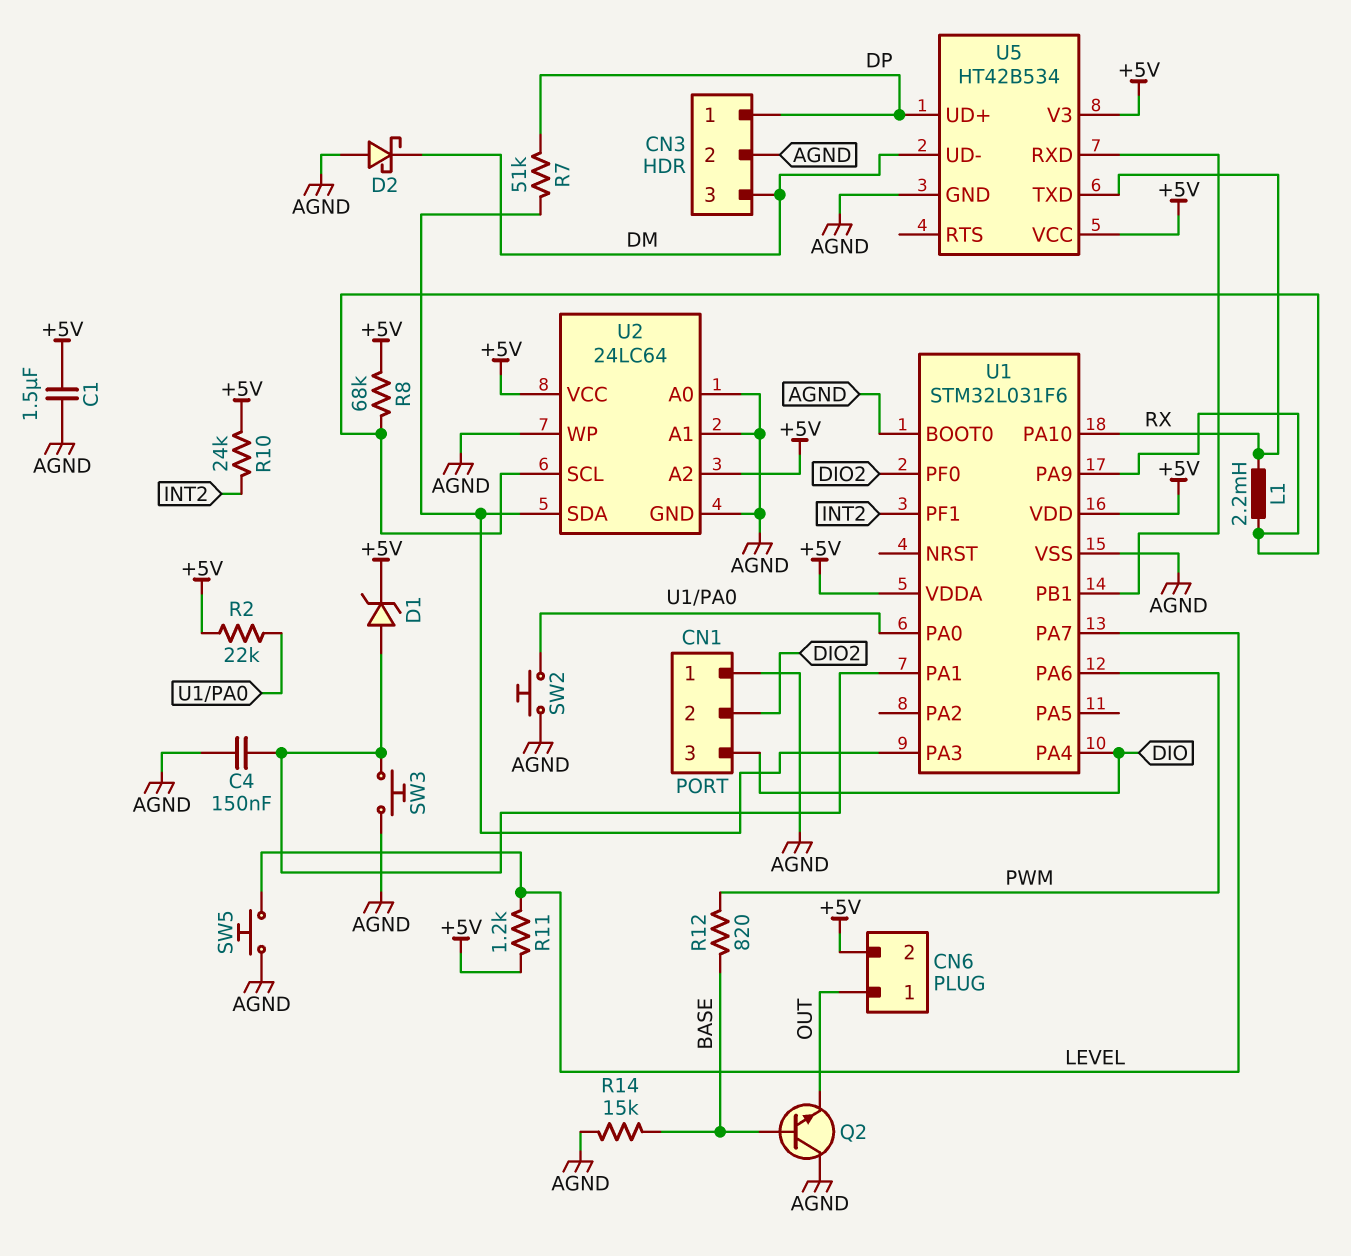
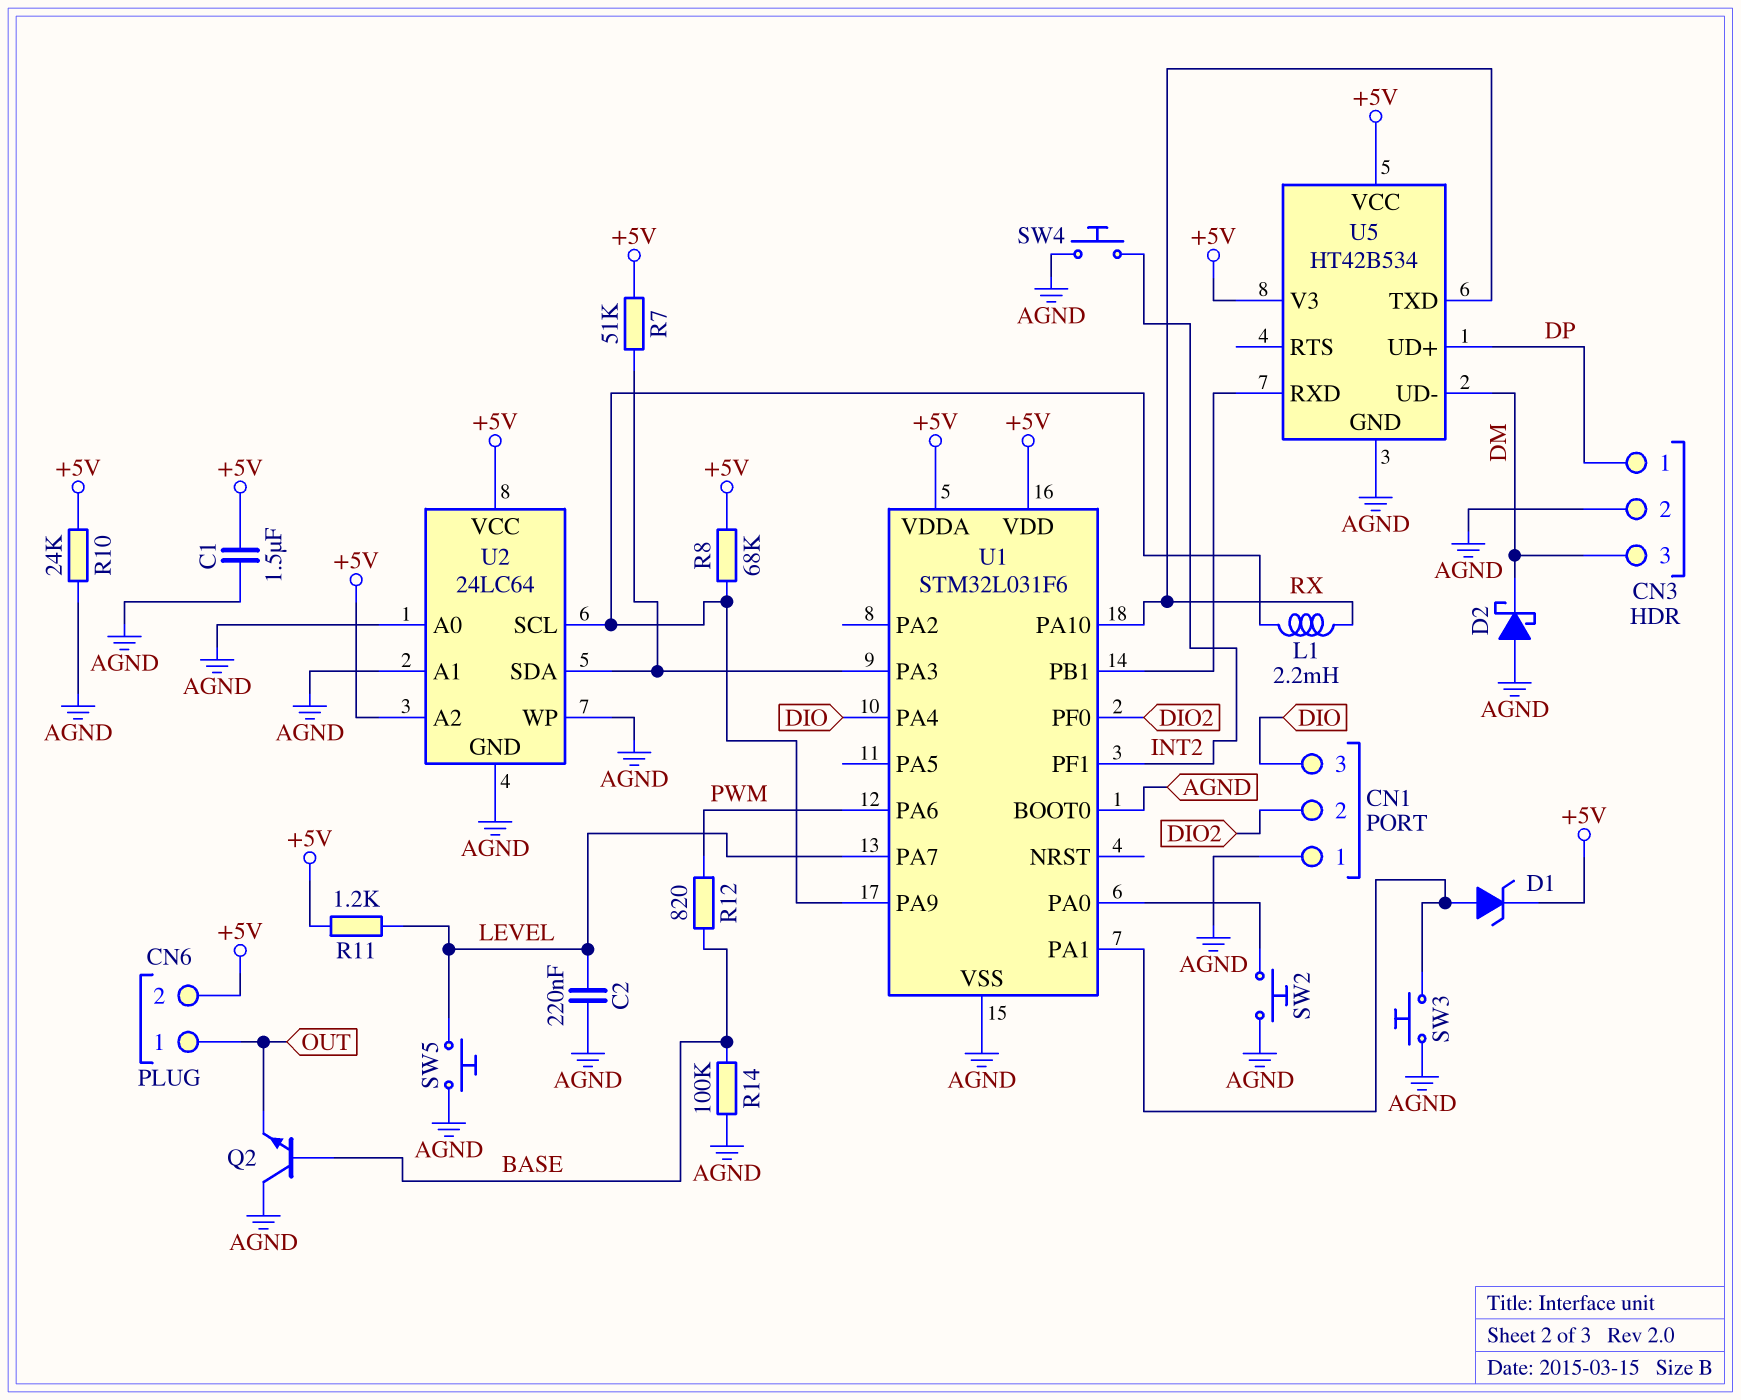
C2: none -> 220nF (AGND, LEVEL)
C4: 150nF (AGND, U1/PA1) -> none
R2: 22k (+5V, U1/PA0) -> none
R7: 51k (DP, U1/PA3) -> 51k (+5V, U1/PA3)
R10: 24k (+5V, INT2) -> 24k (+5V, AGND)
R14: 15k (AGND, BASE) -> 100k (AGND, BASE)
SW4: none -> button (AGND, INT2)

